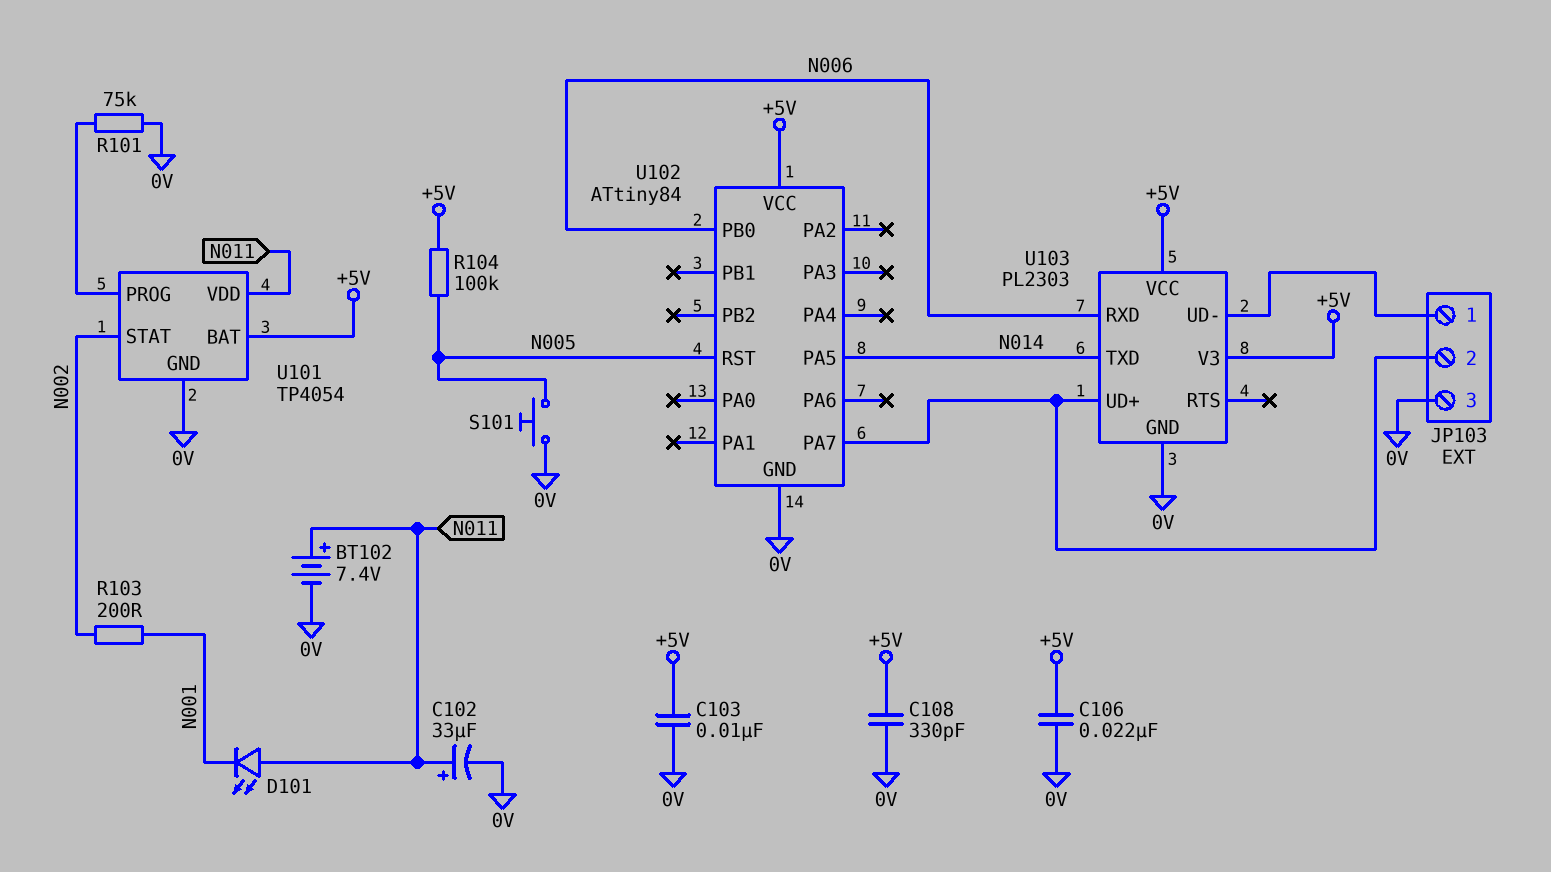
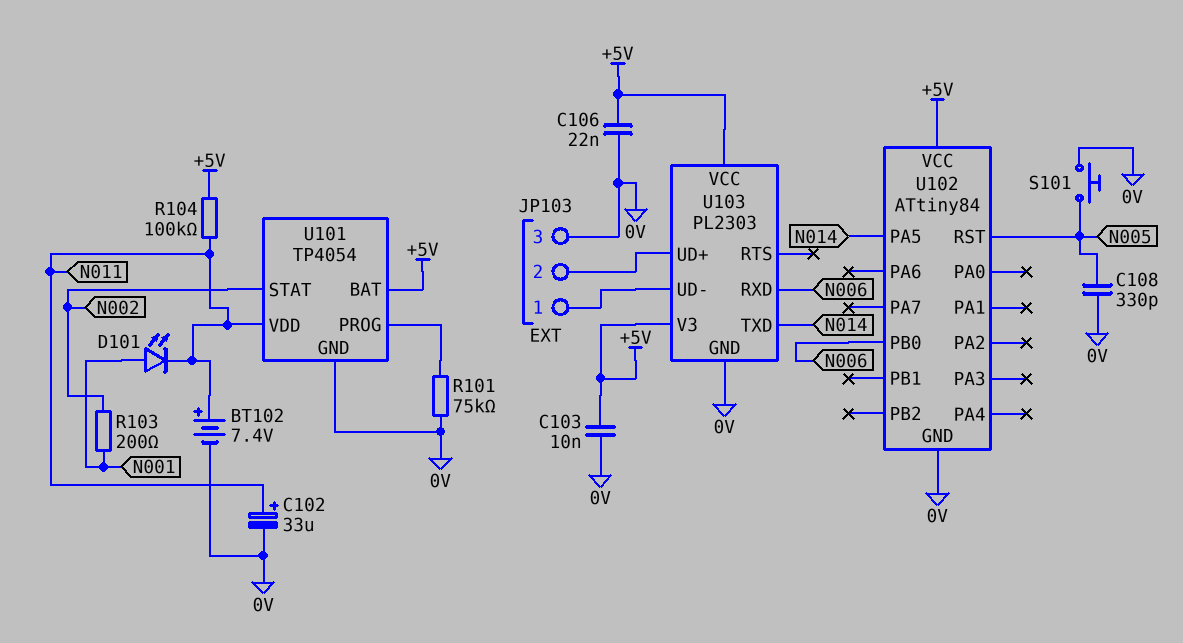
C108: 330pF (+5V, 0V) -> 330pF (0V, N005)
D101: LED (A N011, K N001) -> LED (A N001, K N011)
R104: 100k (+5V, N005) -> 100k (+5V, N011)
U102 pin PA7: JP103/2 -> none

